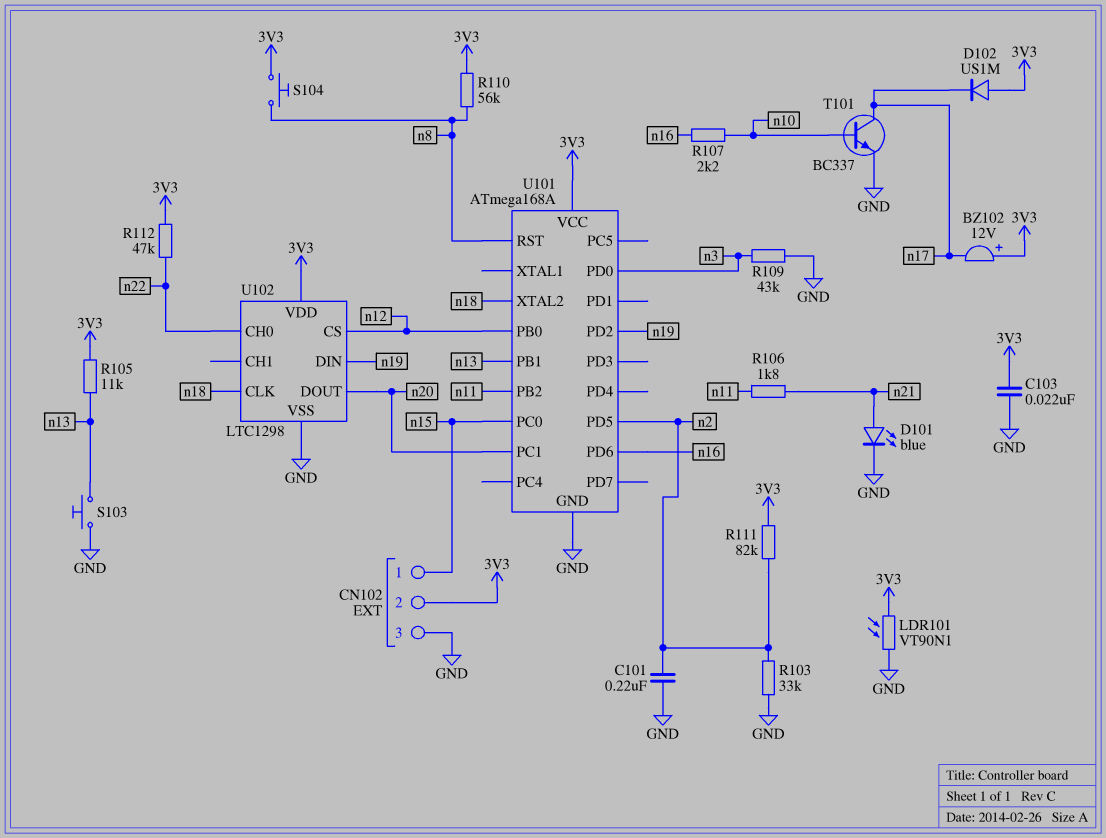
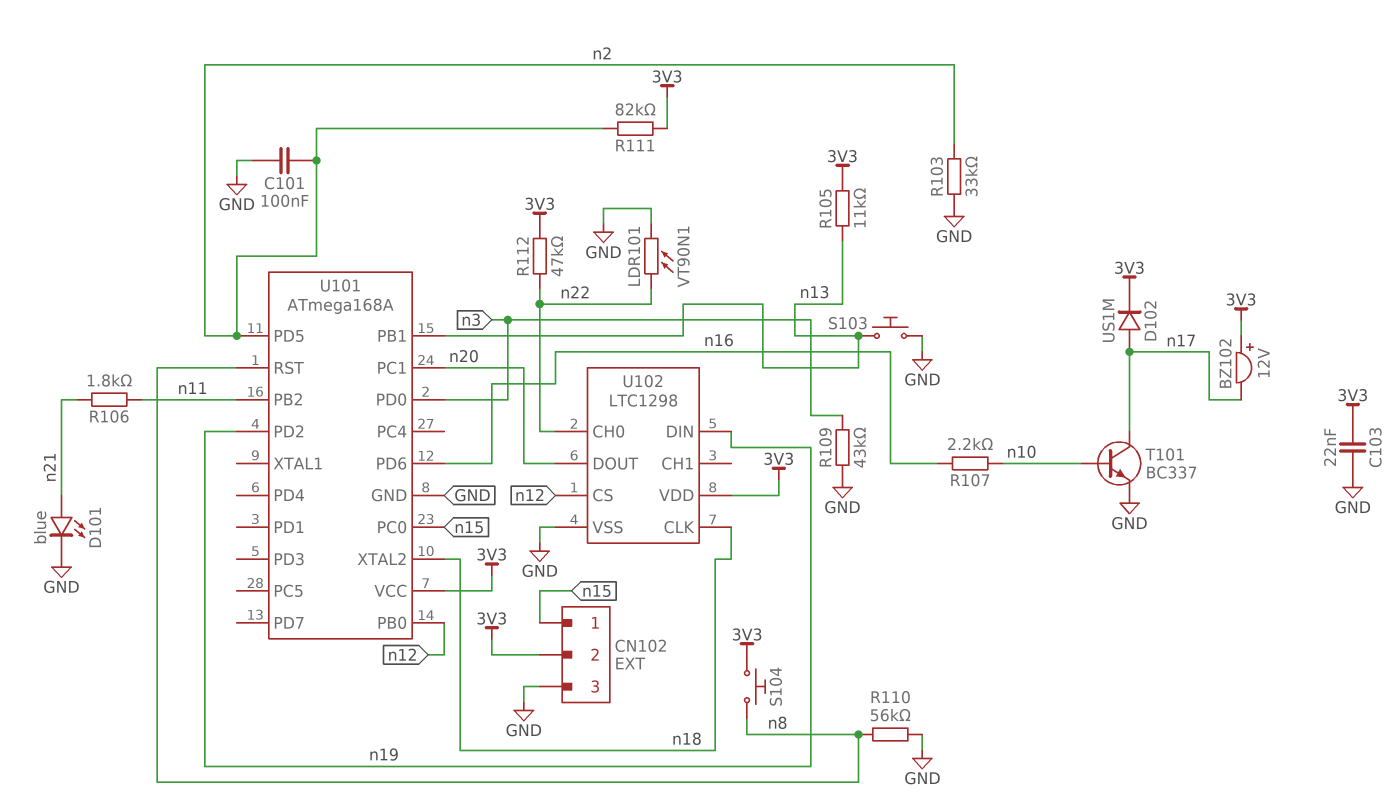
C101: 220nF (GND, n2) -> 100nF (GND, n2)
D102: diode US1M (A 3V3, K n17) -> diode US1M (A n17, K 3V3)
LDR101: VT90N1 (3V3, GND) -> VT90N1 (GND, n22)
R110: 56k (3V3, n8) -> 56k (GND, n8)

